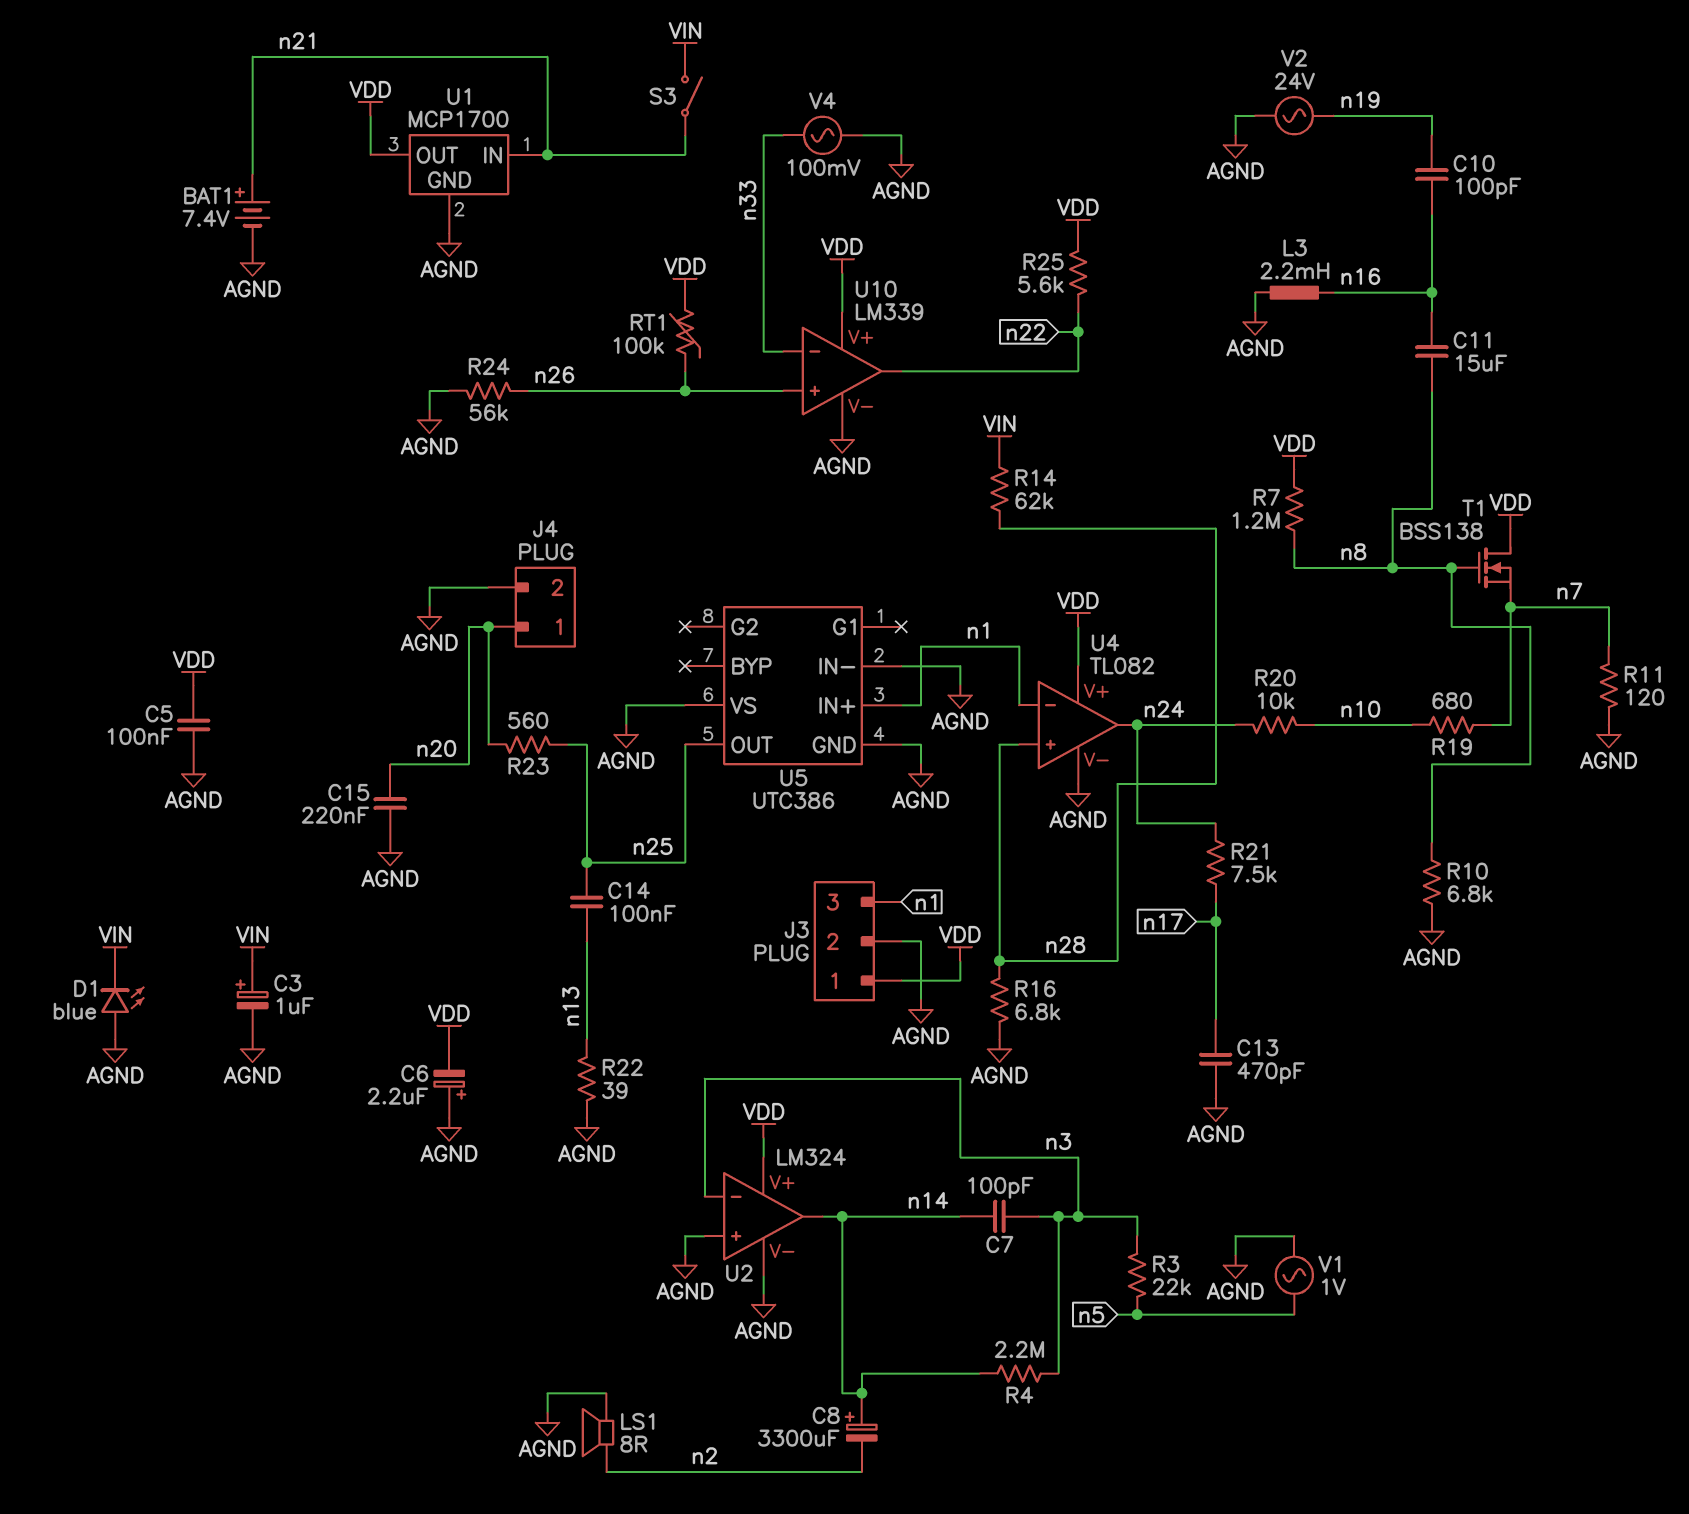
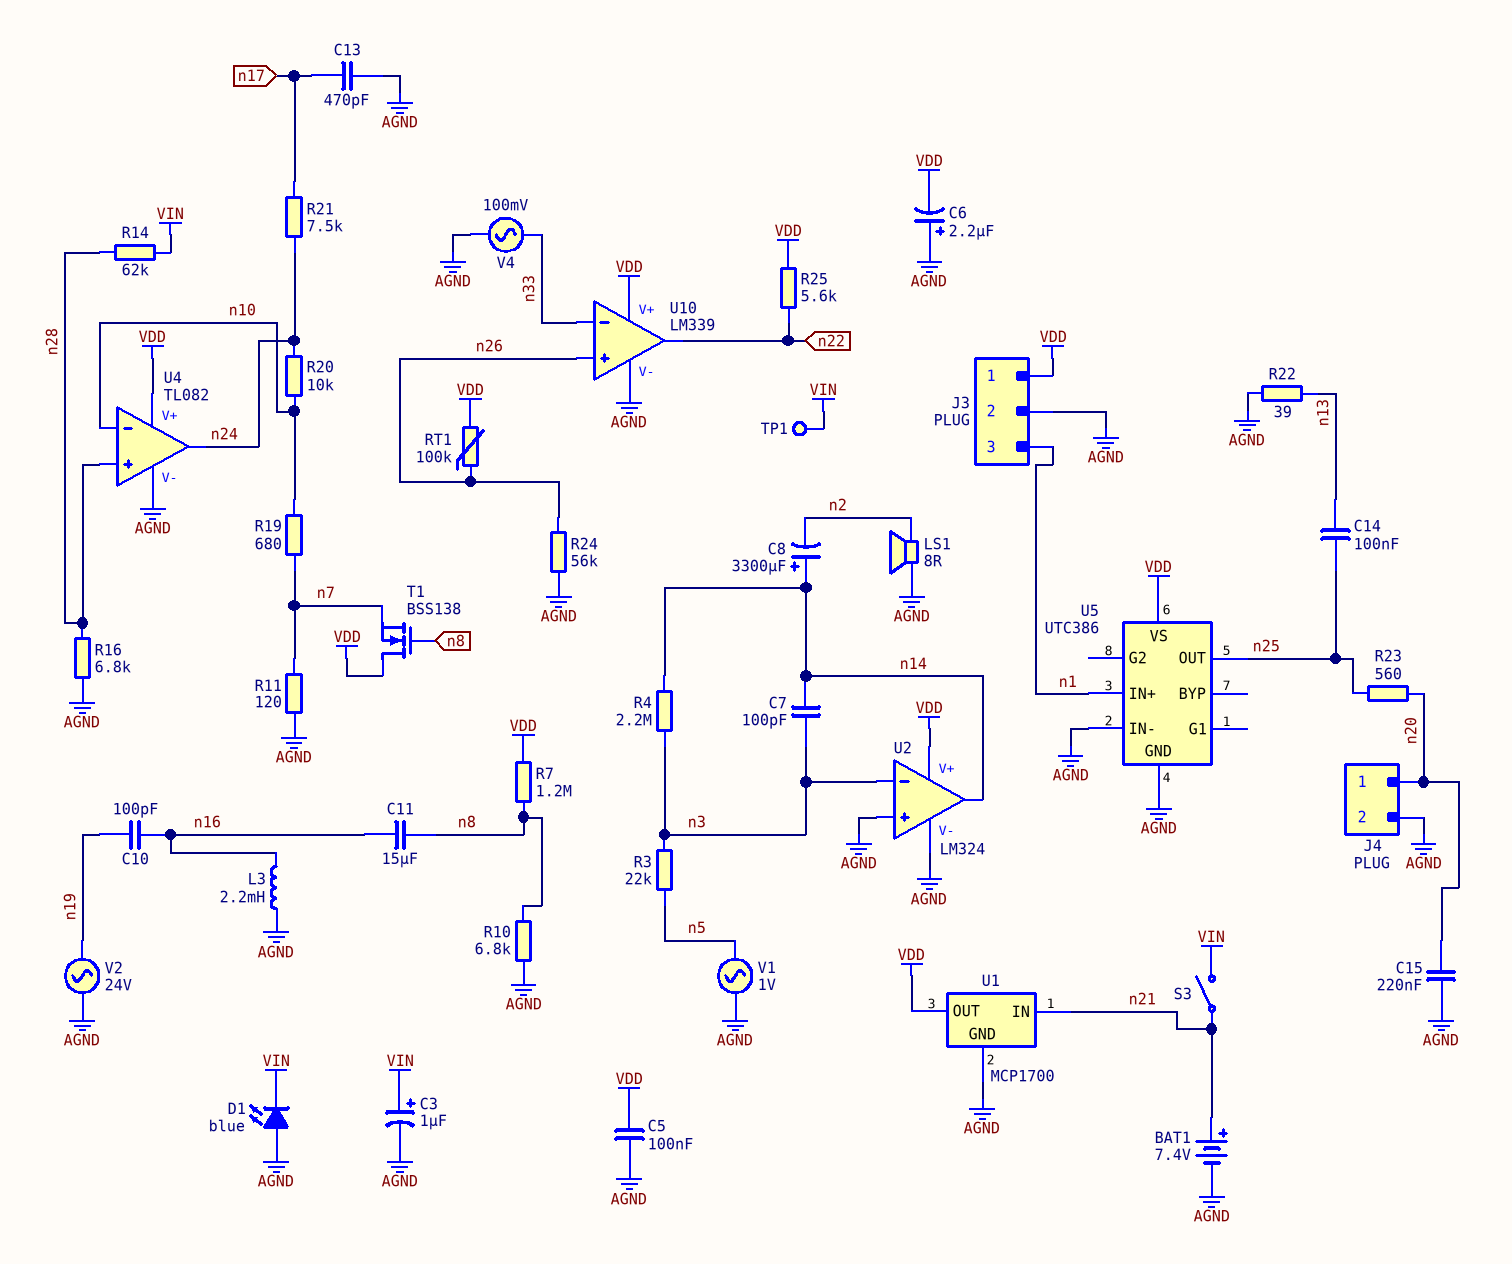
TP1: none -> test point (VIN)
U4 pin in-: n1 -> n10
U5 pin VS: AGND -> VDD

